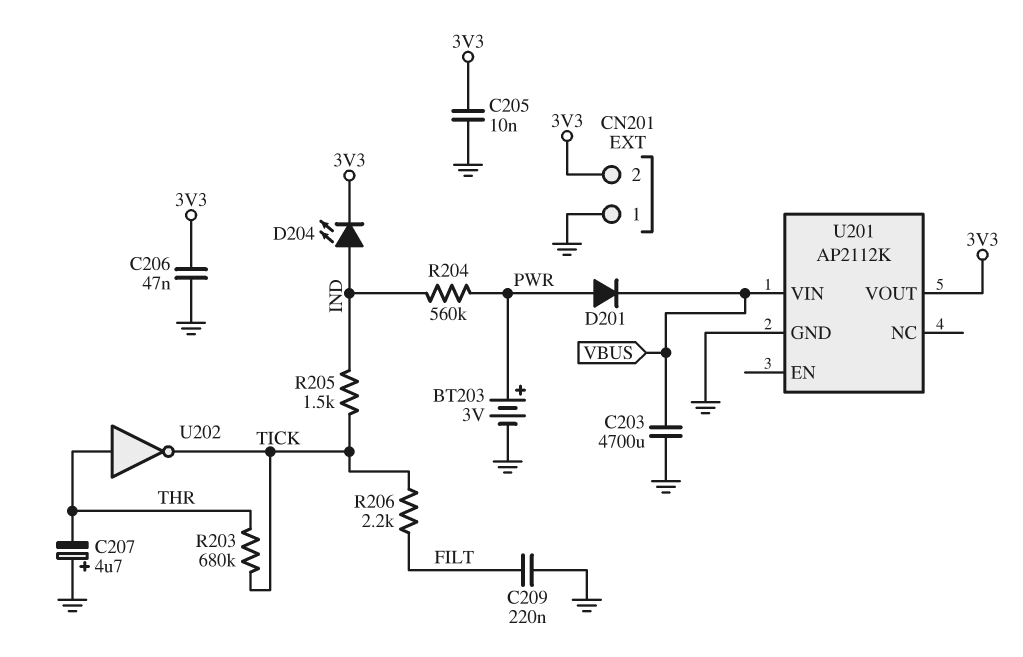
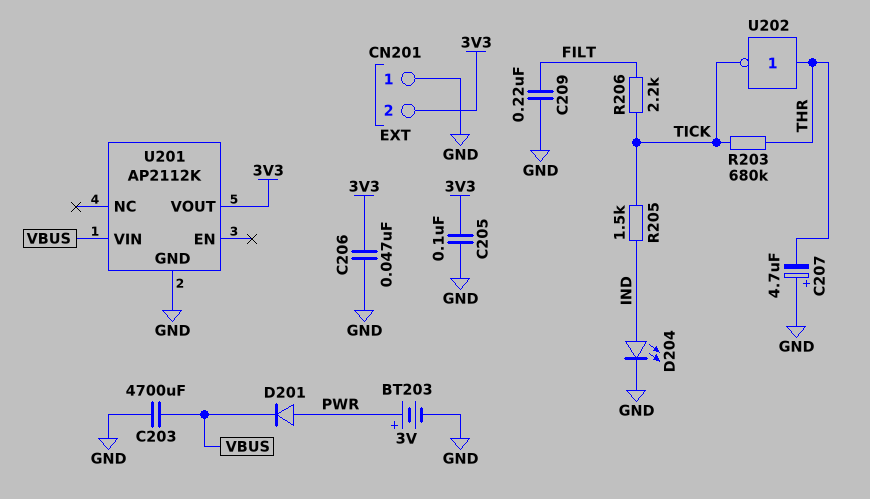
C205: 10nF (3V3, GND) -> 100nF (3V3, GND)
D204: LED (A IND, K 3V3) -> LED (A IND, K GND)
R204: 560k (IND, PWR) -> none

